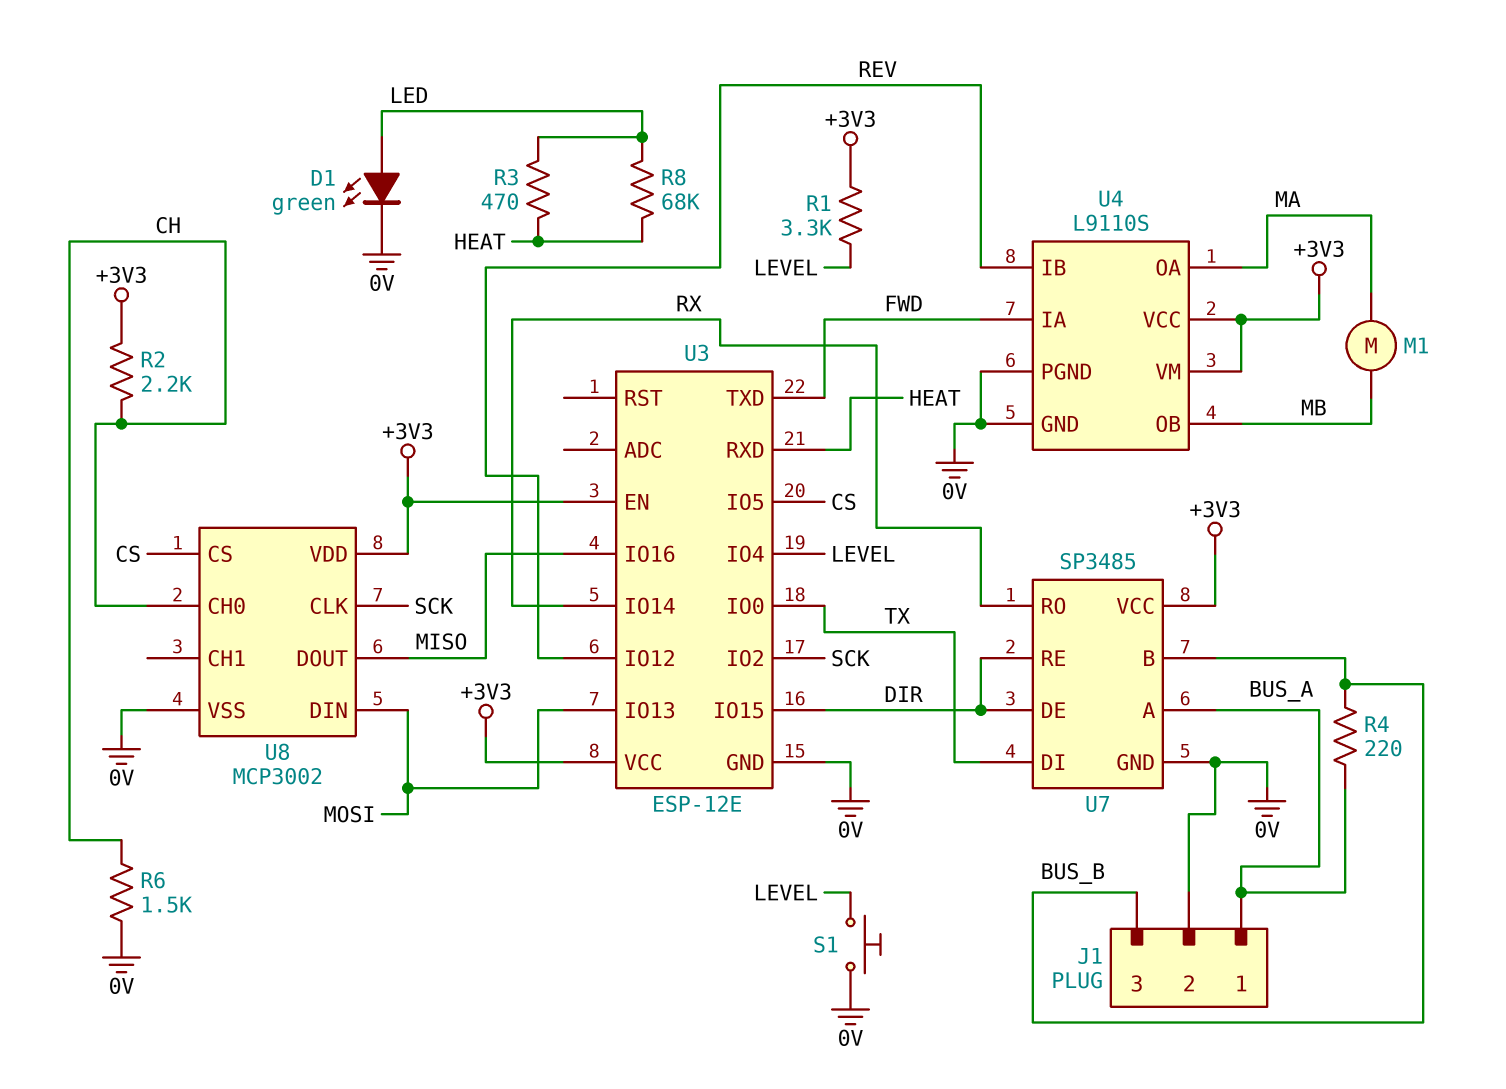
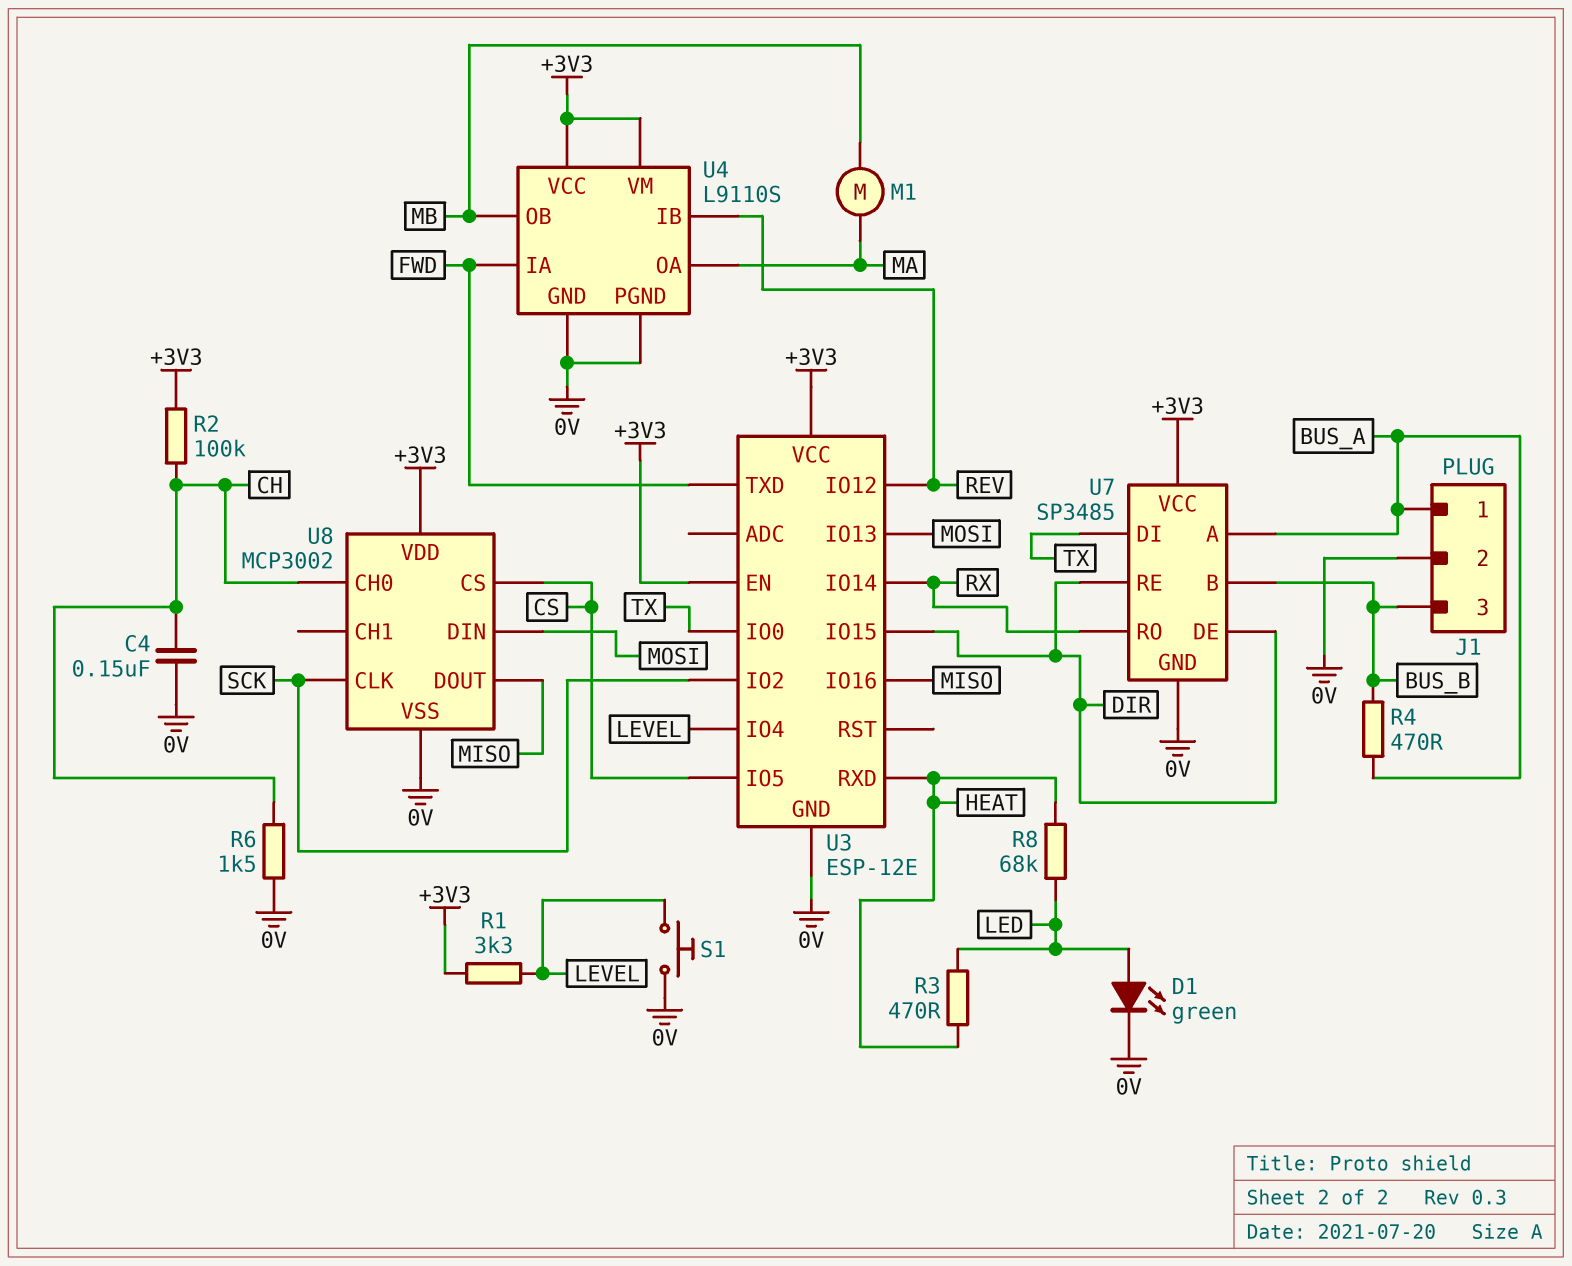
C4: none -> 150nF (0V, CH)
R2: 2.2k (+3V3, CH) -> 100k (+3V3, CH)
R4: 220 (BUS_A, BUS_B) -> 470 (BUS_A, BUS_B)

